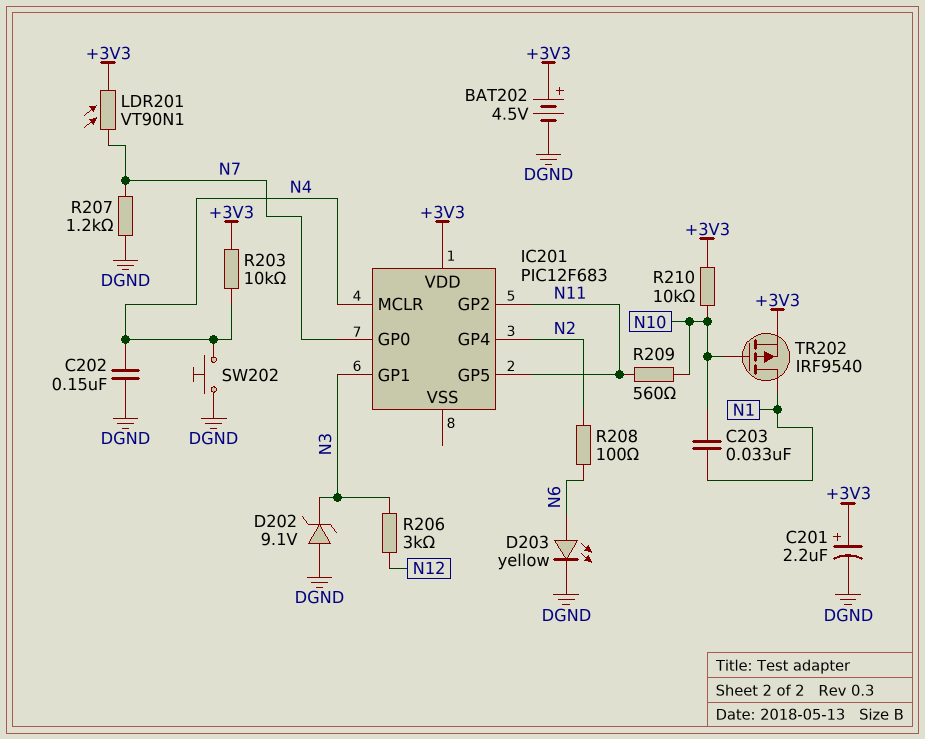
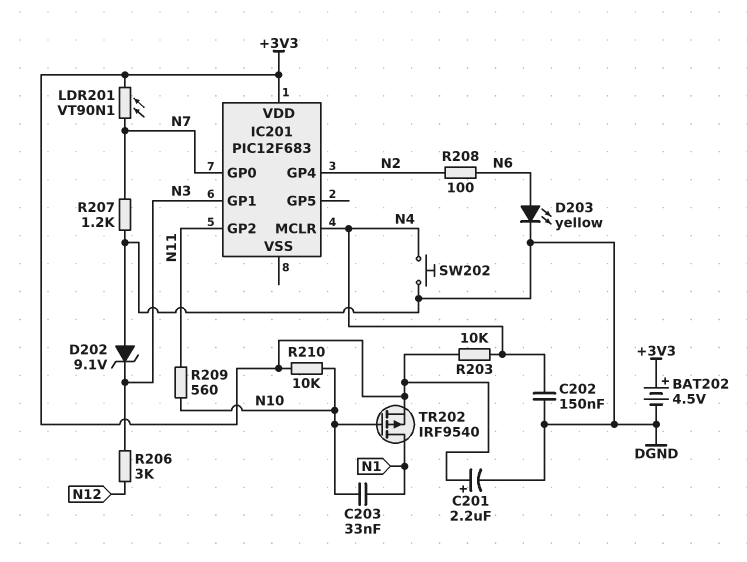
IC201 pin GP5: N11 -> none

